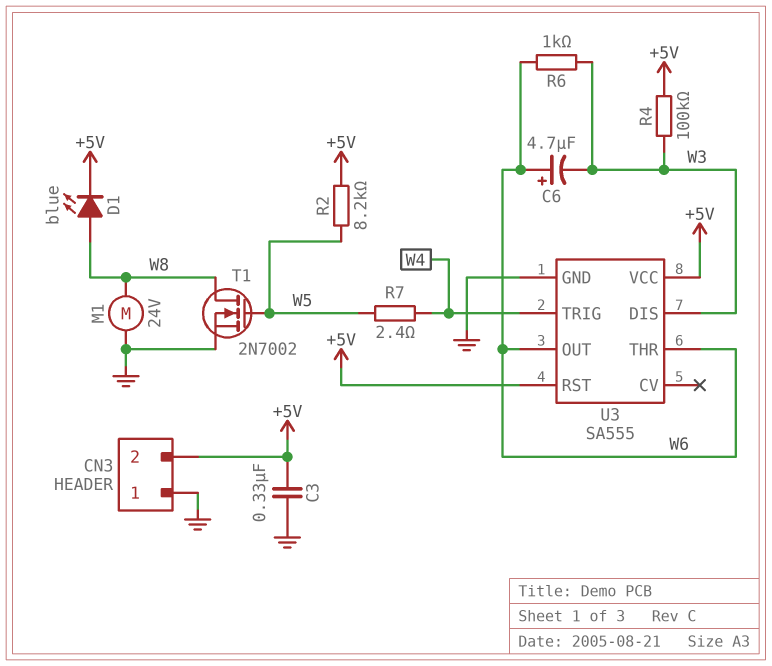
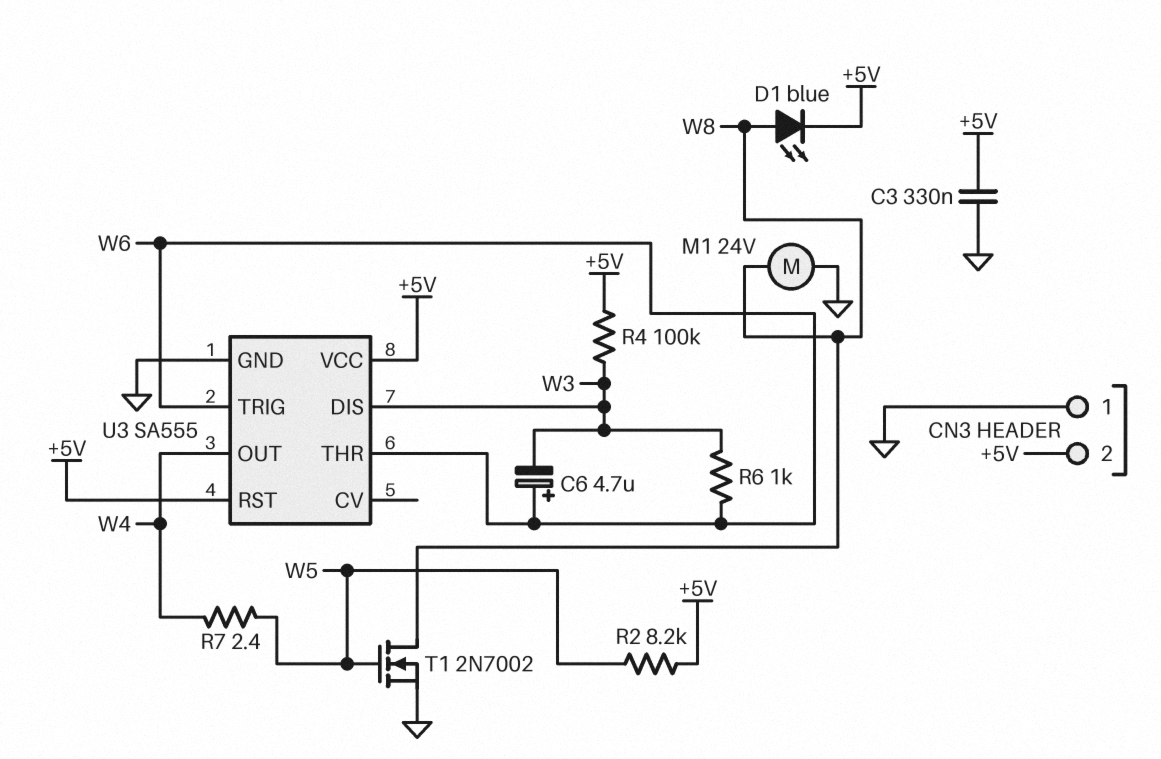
U3 pin OUT: W6 -> W4
U3 pin TRIG: W4 -> W6

